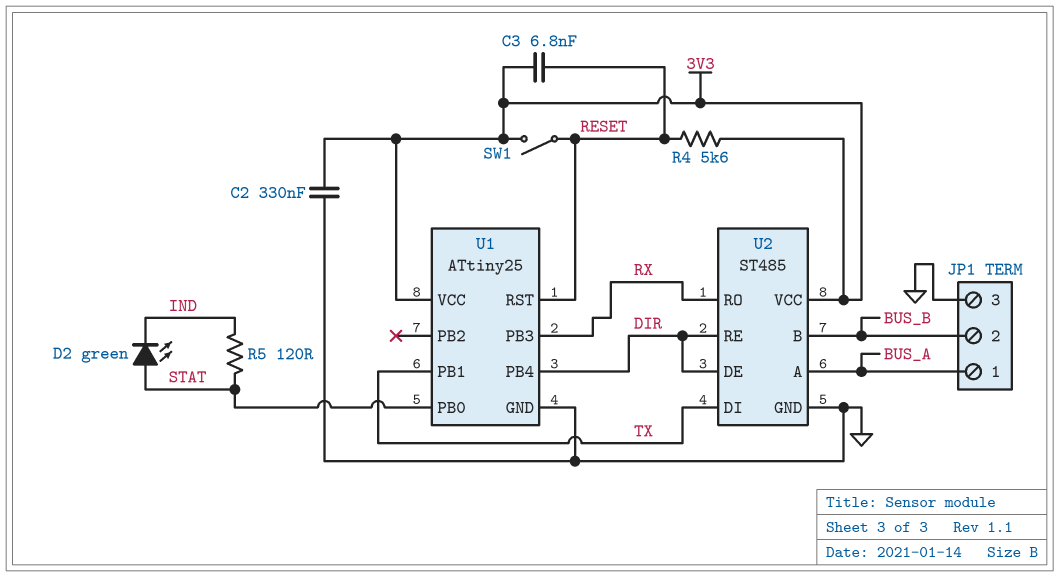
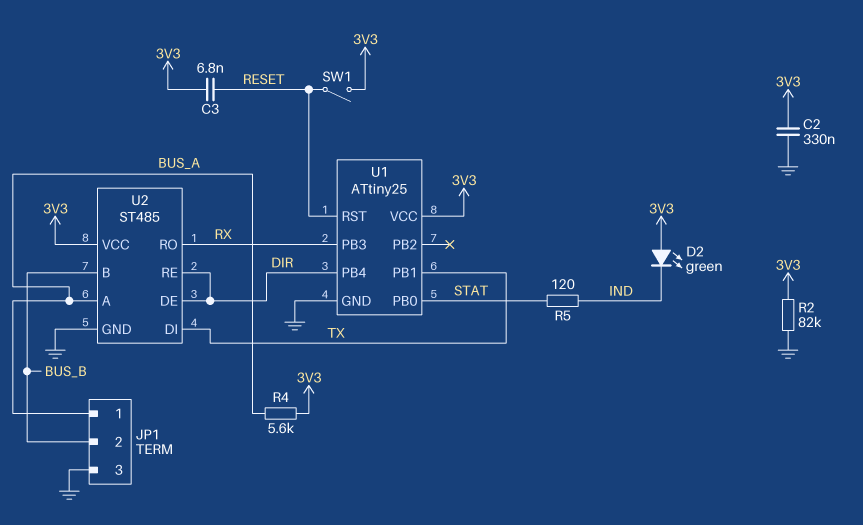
D2: LED green (A STAT, K IND) -> LED green (A 3V3, K IND)
R2: none -> 82k (3V3, GND)
R4: 5.6k (3V3, RESET) -> 5.6k (3V3, BUS_A)

